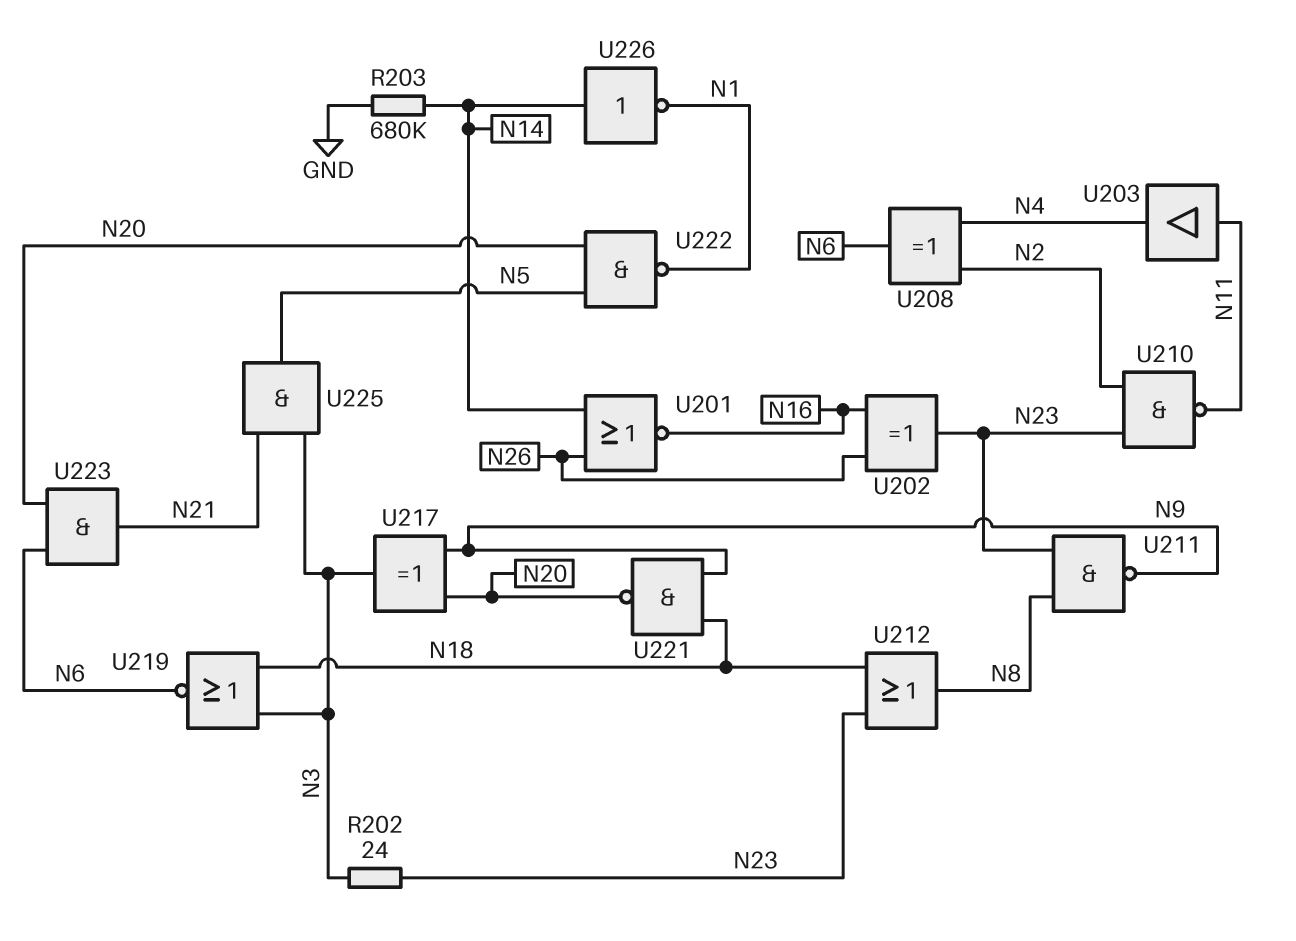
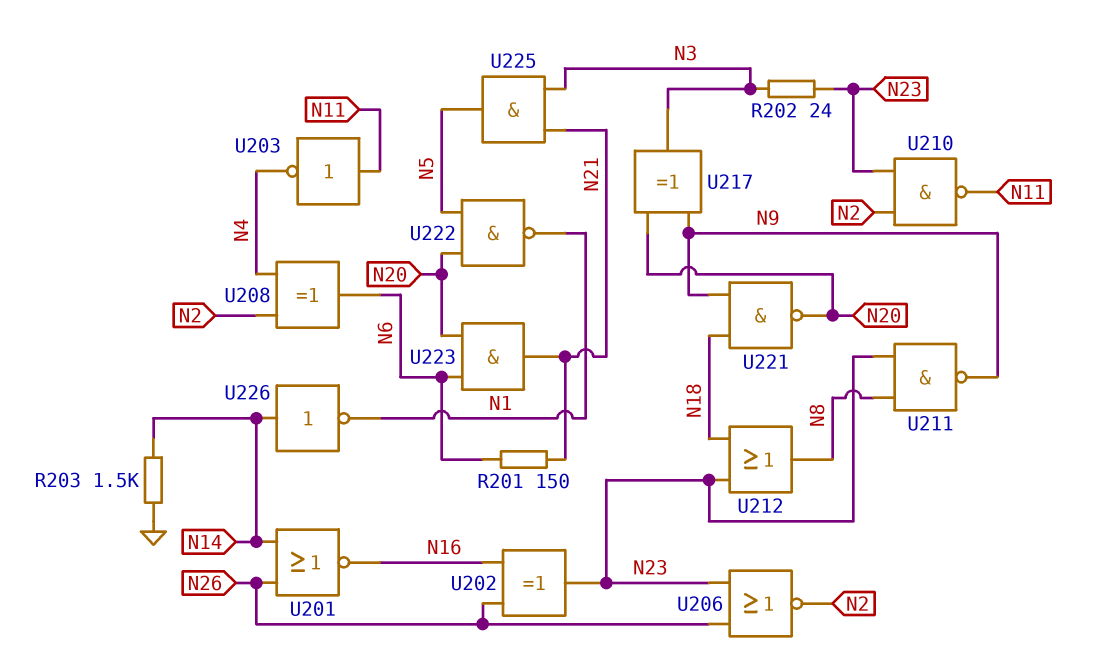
R201: none -> 150 (N6, N21)
R203: 680k (GND, N14) -> 1.5k (GND, N14)
U203: buffer (in N11, out N4) -> NOT (in N11, out N4)
U206: none -> NOR (in N23, in N26, out N2)
U219: NOR (in N3, in N18, out N6) -> none

